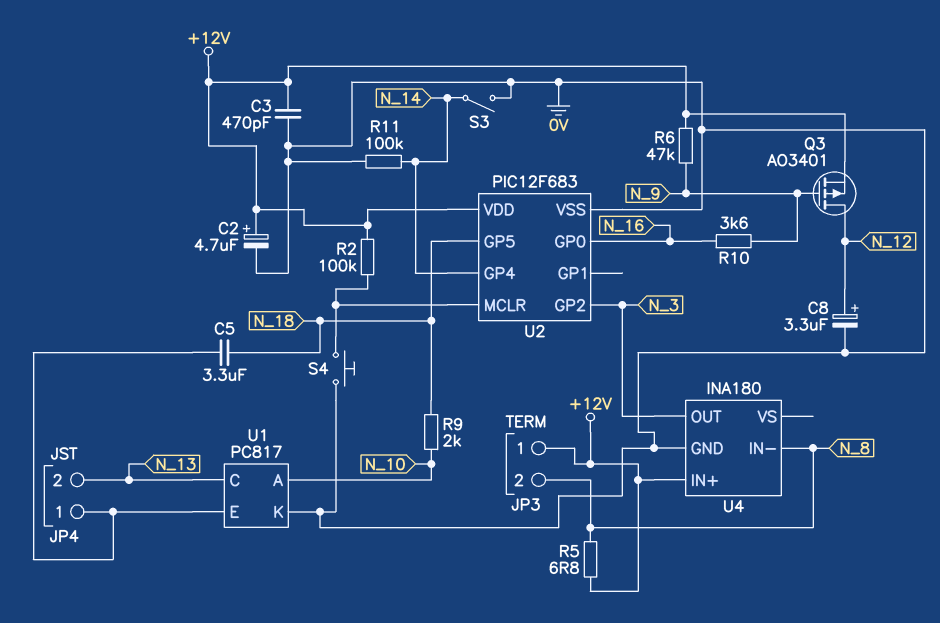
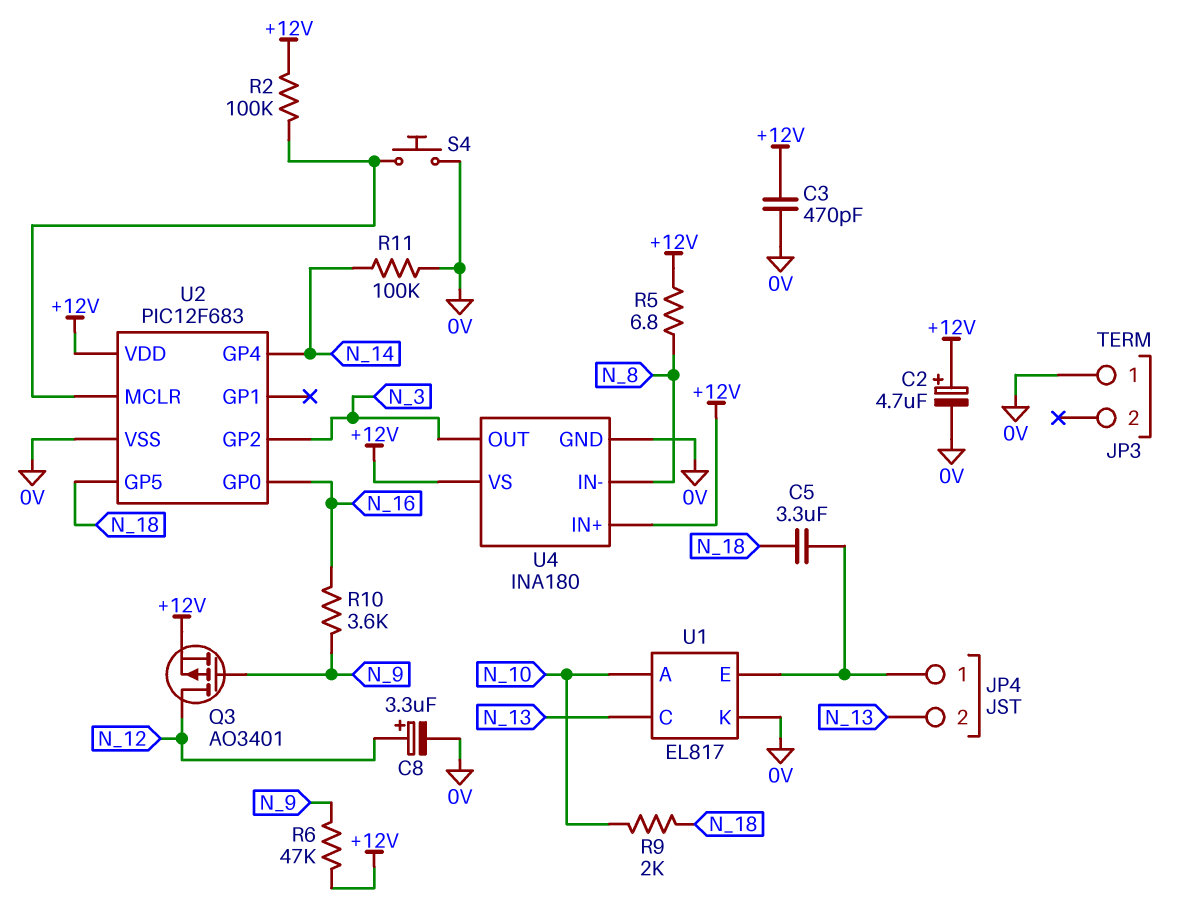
JP3 pin 1: +12V -> 0V
JP3 pin 2: N_8 -> none
S3: switch (0V, N_14) -> none
U1: PC817 -> EL817
U4 pin VS: none -> +12V

